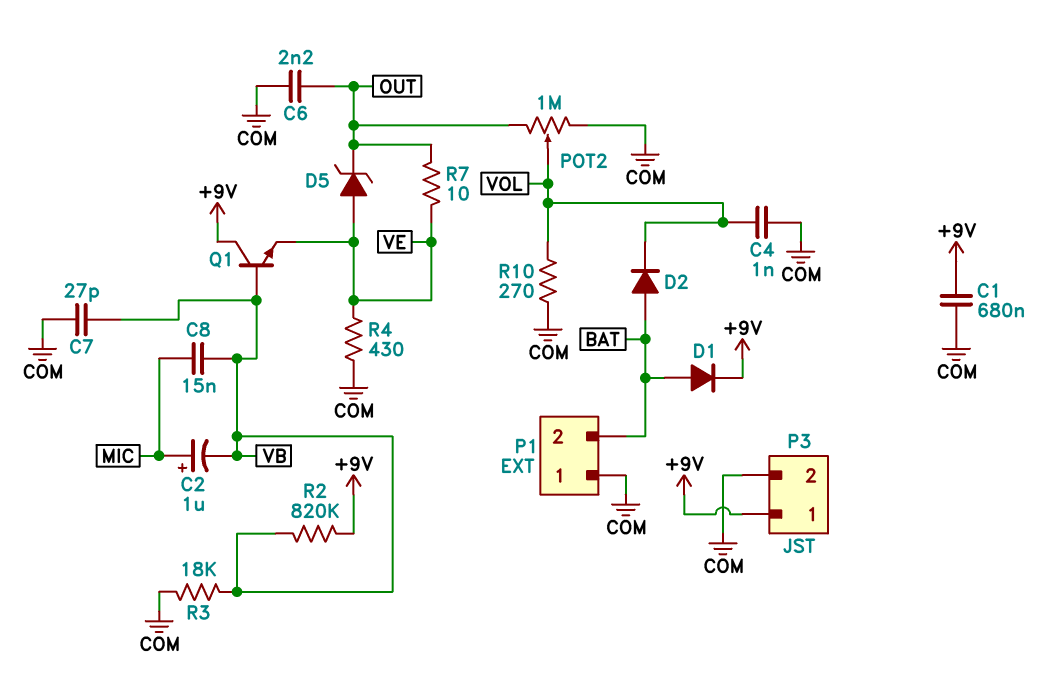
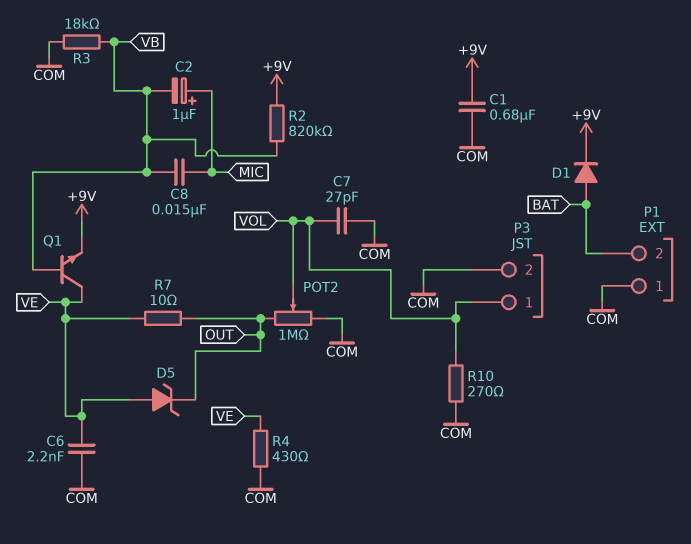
C4: 1nF (COM, VOL) -> none
C6: 2.2nF (COM, OUT) -> 2.2nF (COM, VE)
C7: 27pF (COM, VB) -> 27pF (COM, VOL)
D2: diode (A BAT, K VOL) -> none
P3 pin 1: +9V -> VOL
Q1: NPN (B VB, C +9V, E VE) -> NPN (B VB, C VE, E +9V)

